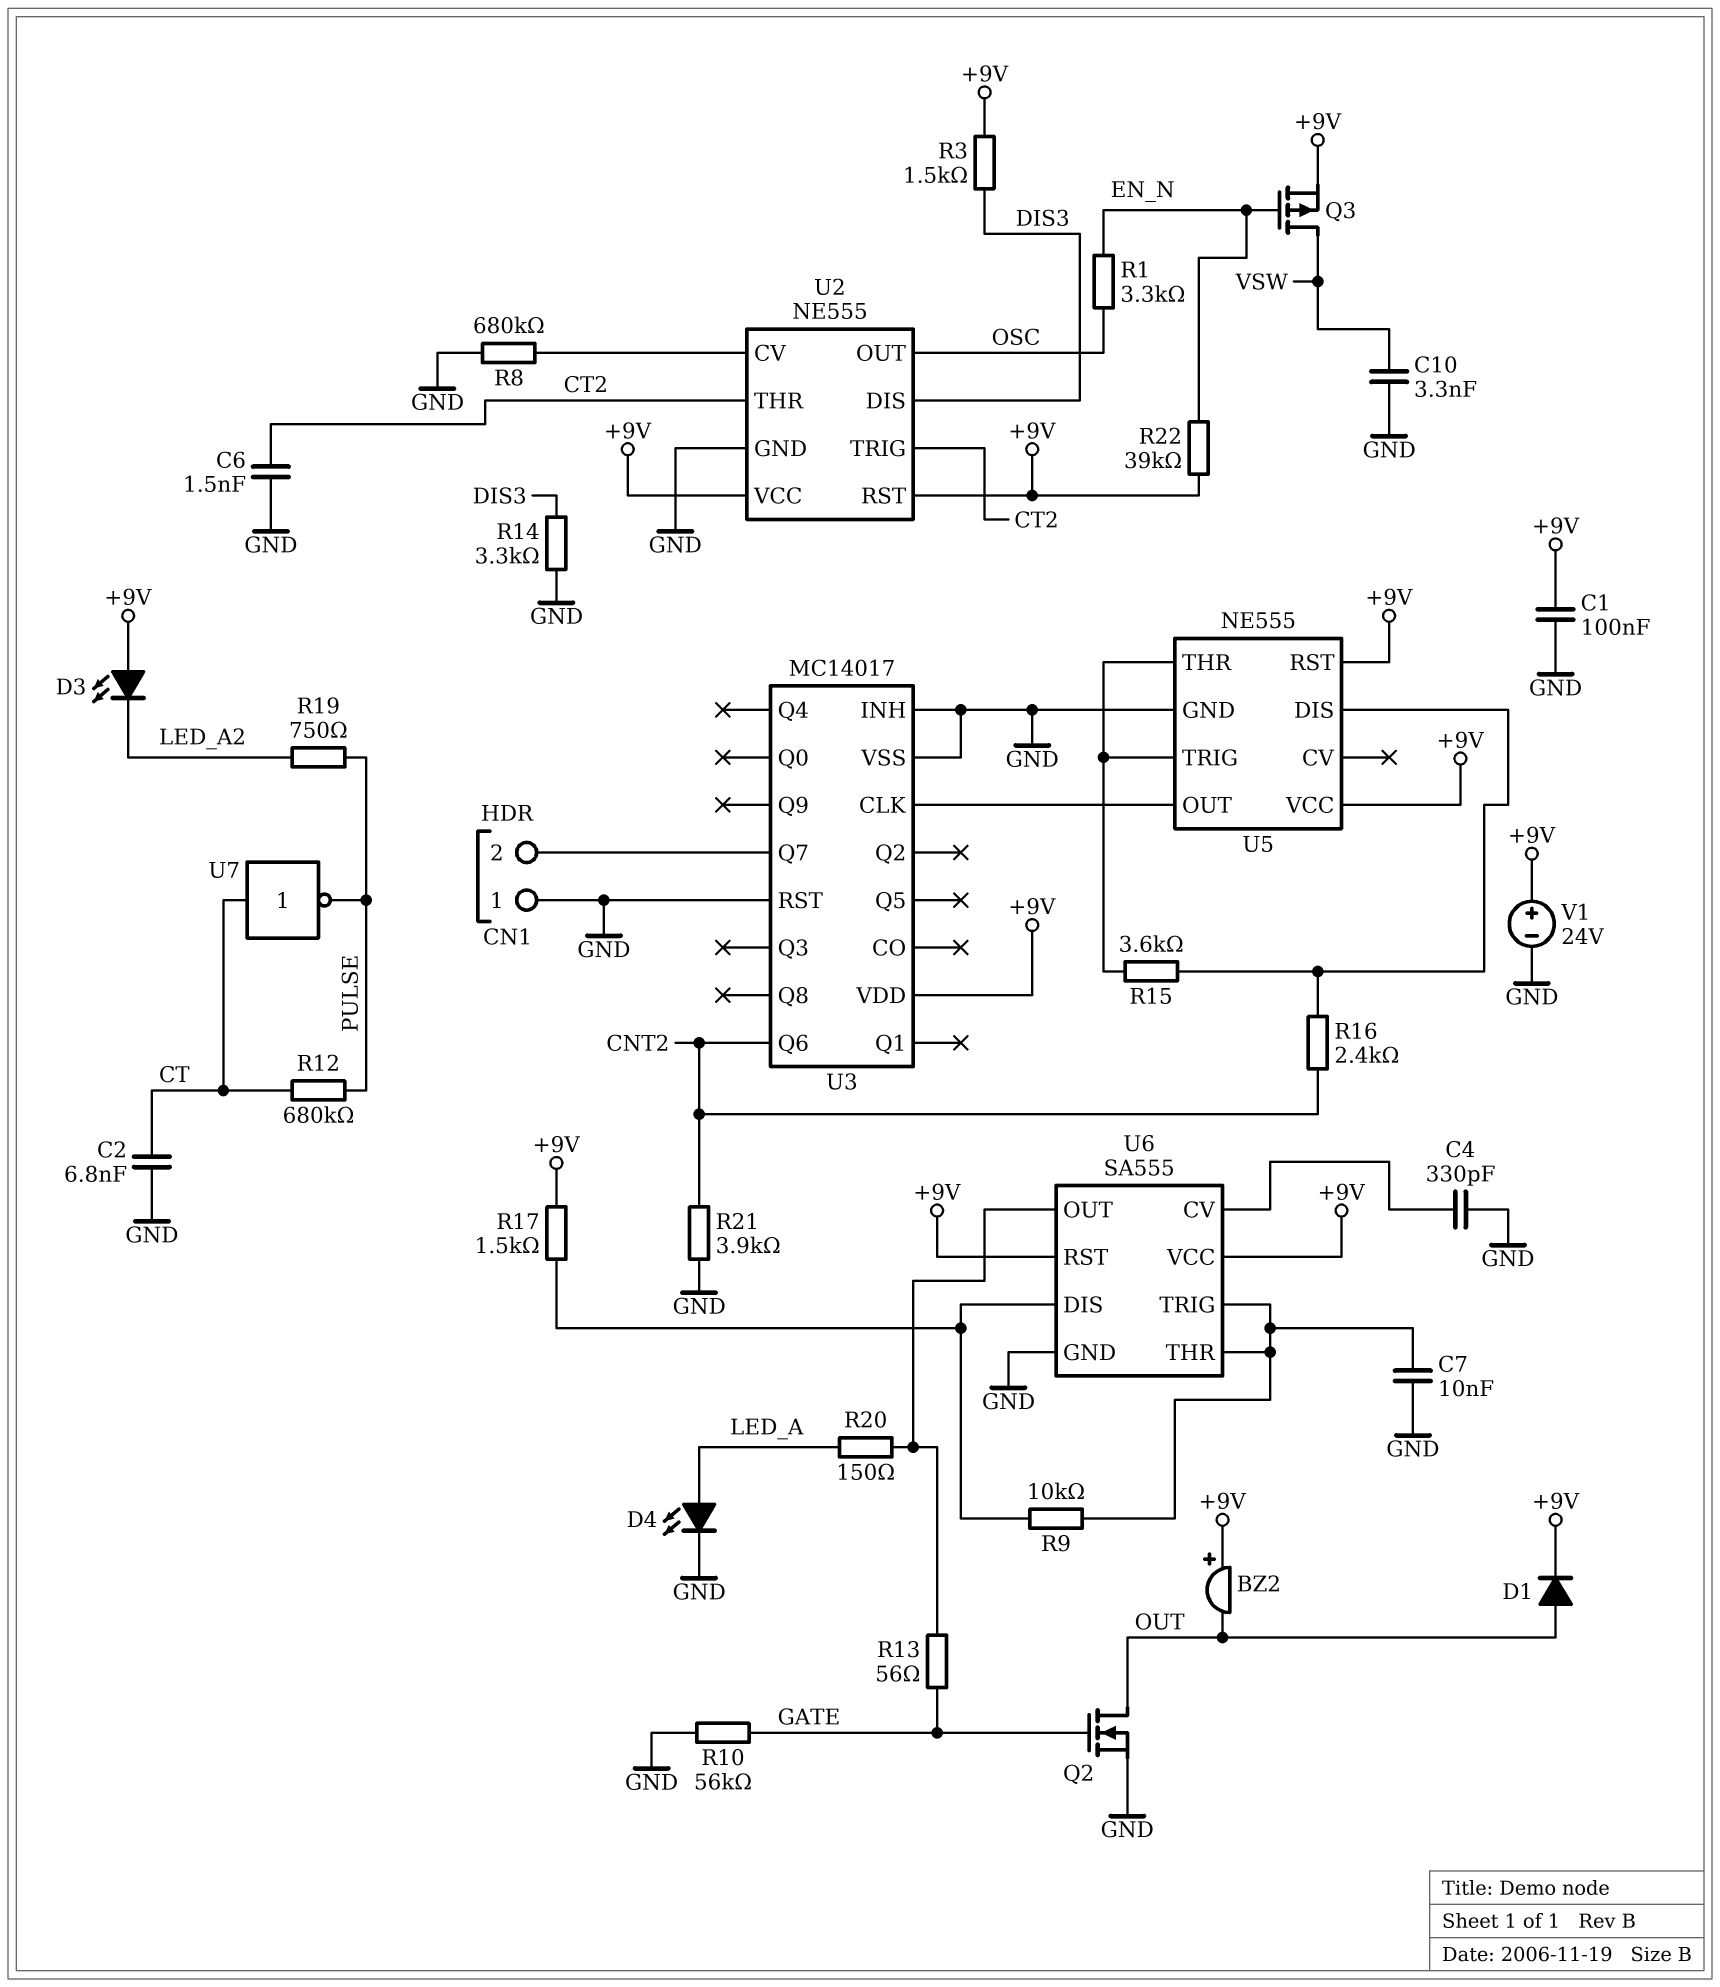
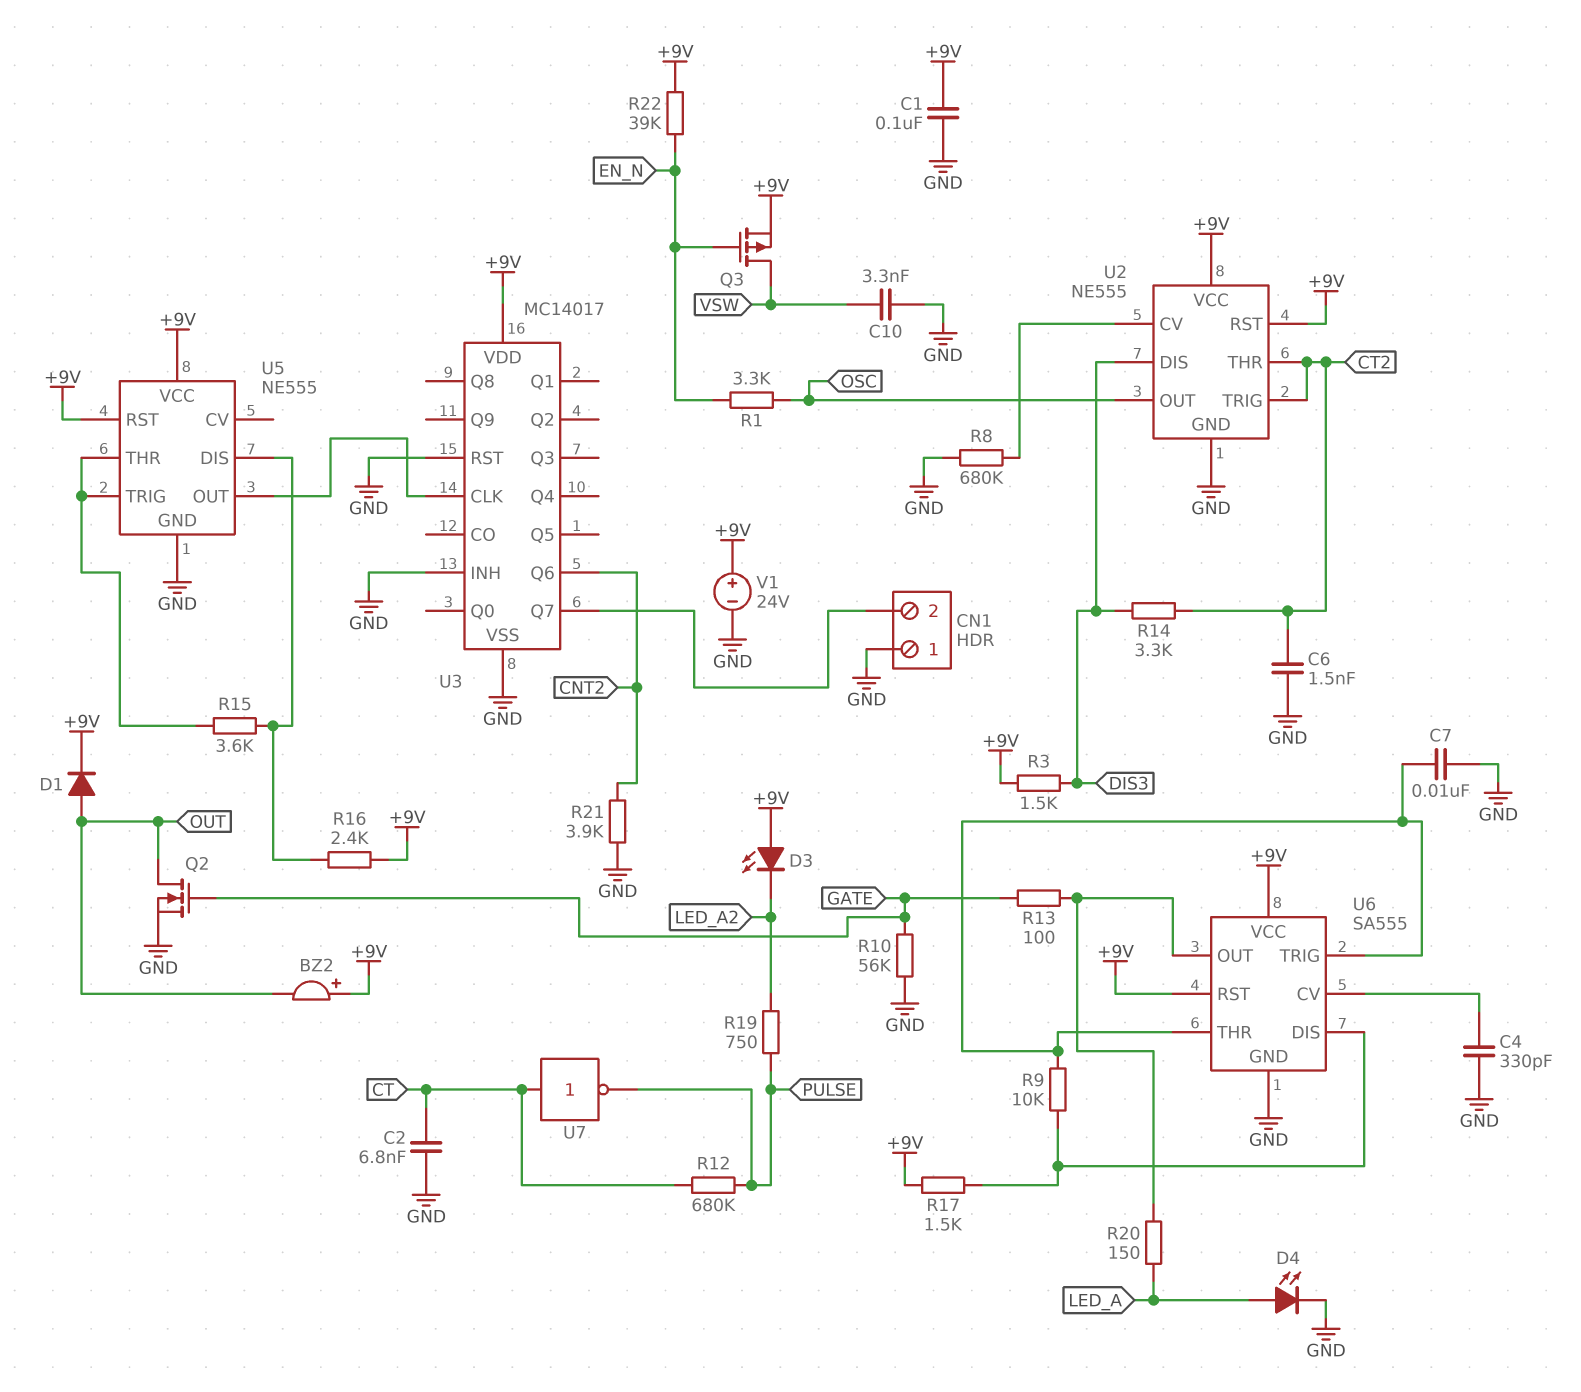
R13: 56 (GATE, U6/OUT) -> 100 (GATE, U6/OUT)
R14: 3.3k (DIS3, GND) -> 3.3k (CT2, DIS3)
R16: 2.4k (CNT2, U5/DIS) -> 2.4k (+9V, U5/DIS)

